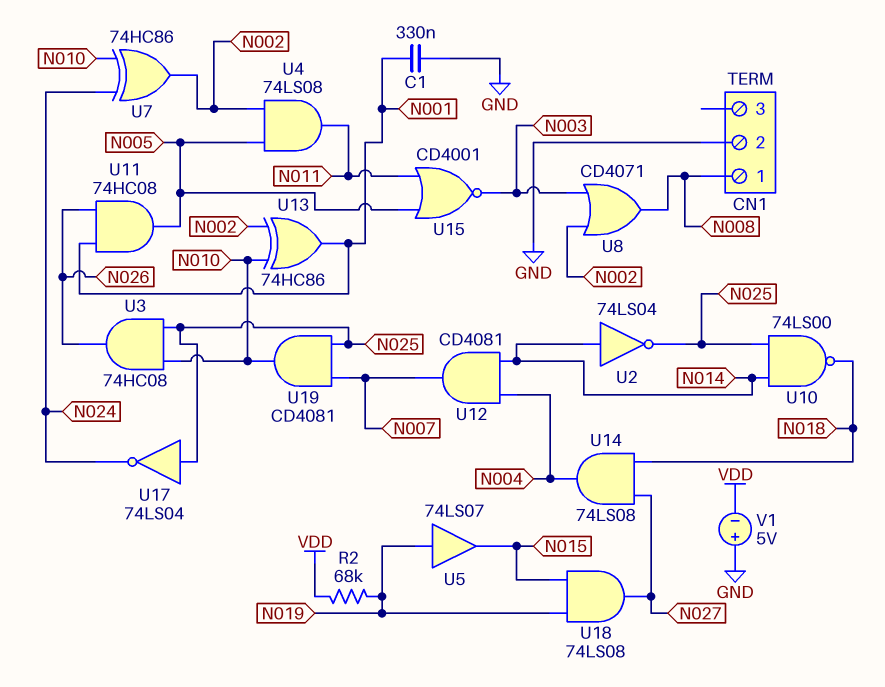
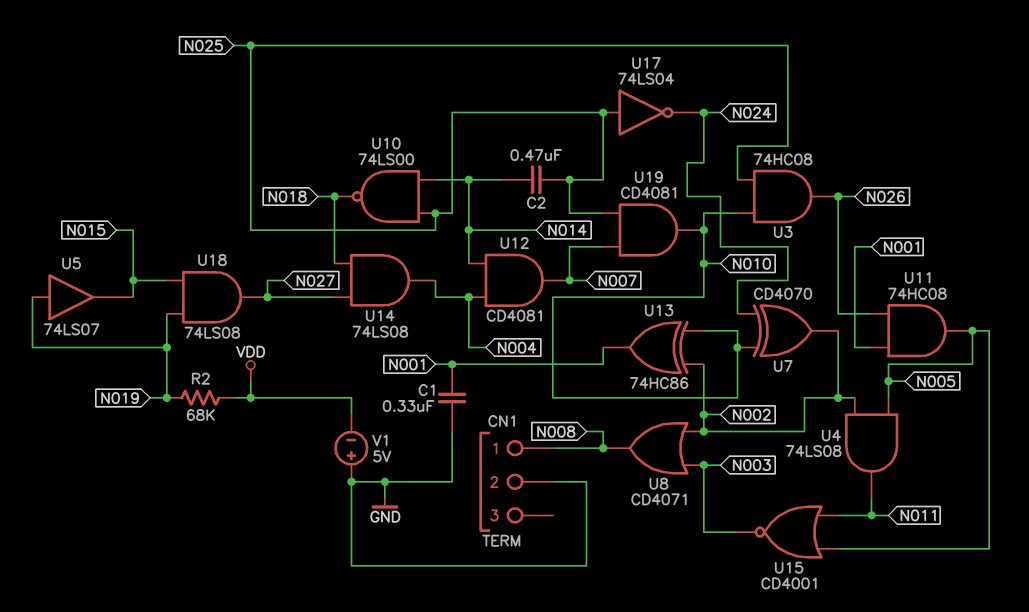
C2: none -> 470nF (N014, N025)
U2: NOT 74LS04 (in N014, out N025) -> none
U7: XOR 74HC86 (in N010, in N024, out N002) -> XOR CD4070 (in N010, in N024, out N002)

